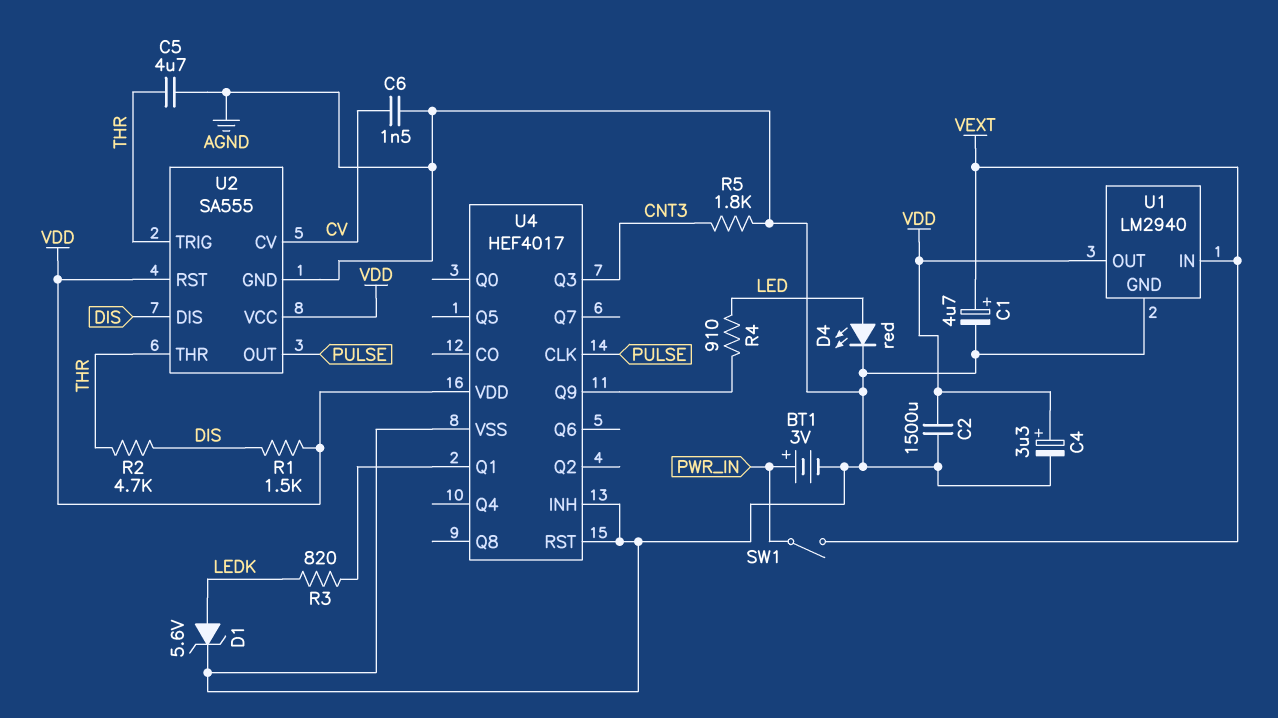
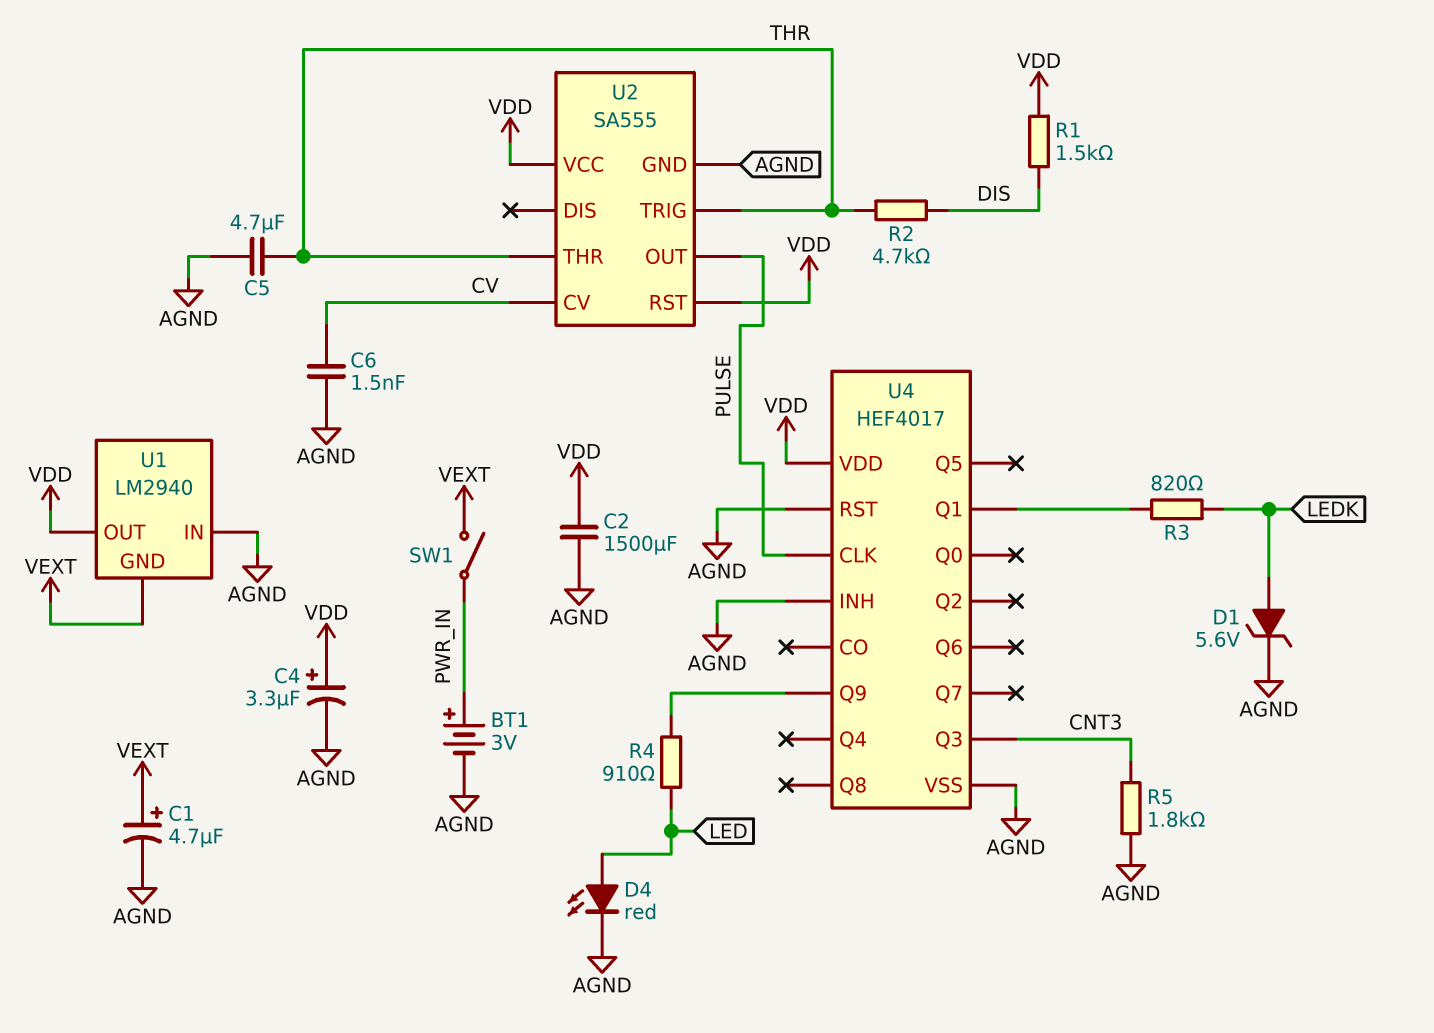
U1 pin GND: AGND -> VEXT
U1 pin IN: VEXT -> AGND
U2 pin DIS: DIS -> none

